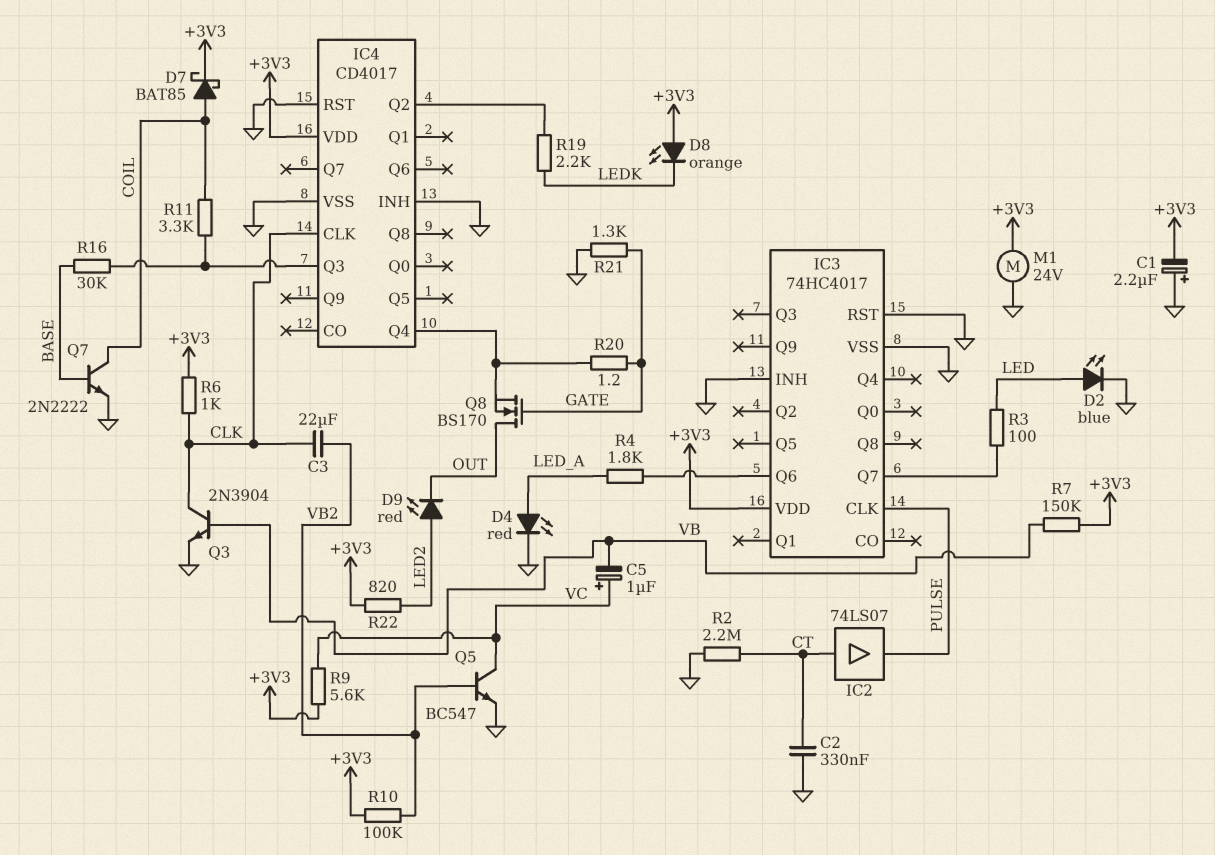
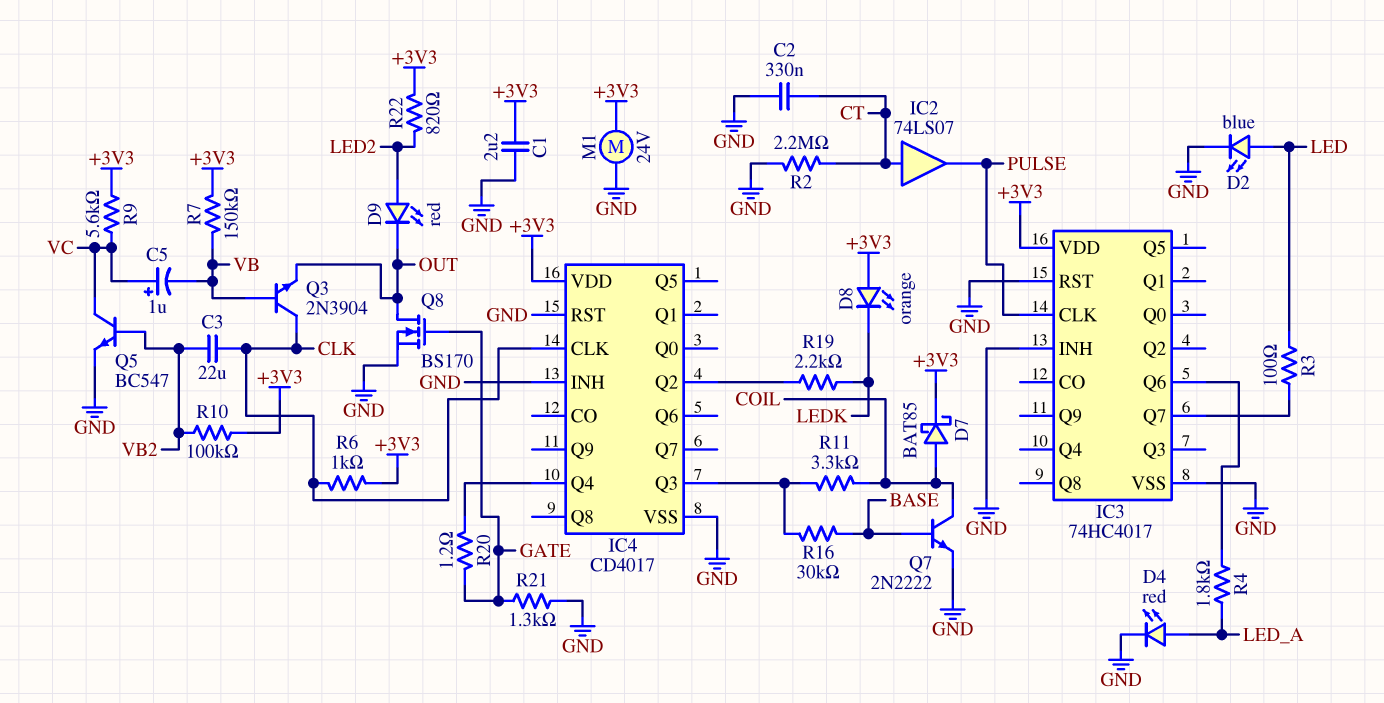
C1: 2.2uF (plus GND, minus +3V3) -> 2.2uF (+3V3, GND)
Q3: NPN 2N3904 (B VB, C CLK, E GND) -> NPN 2N3904 (B VB, C CLK, E OUT)
Q8: NMOS BS170 (G GATE, D OUT, S IC4/Q4) -> NMOS BS170 (G GATE, D OUT, S GND)

